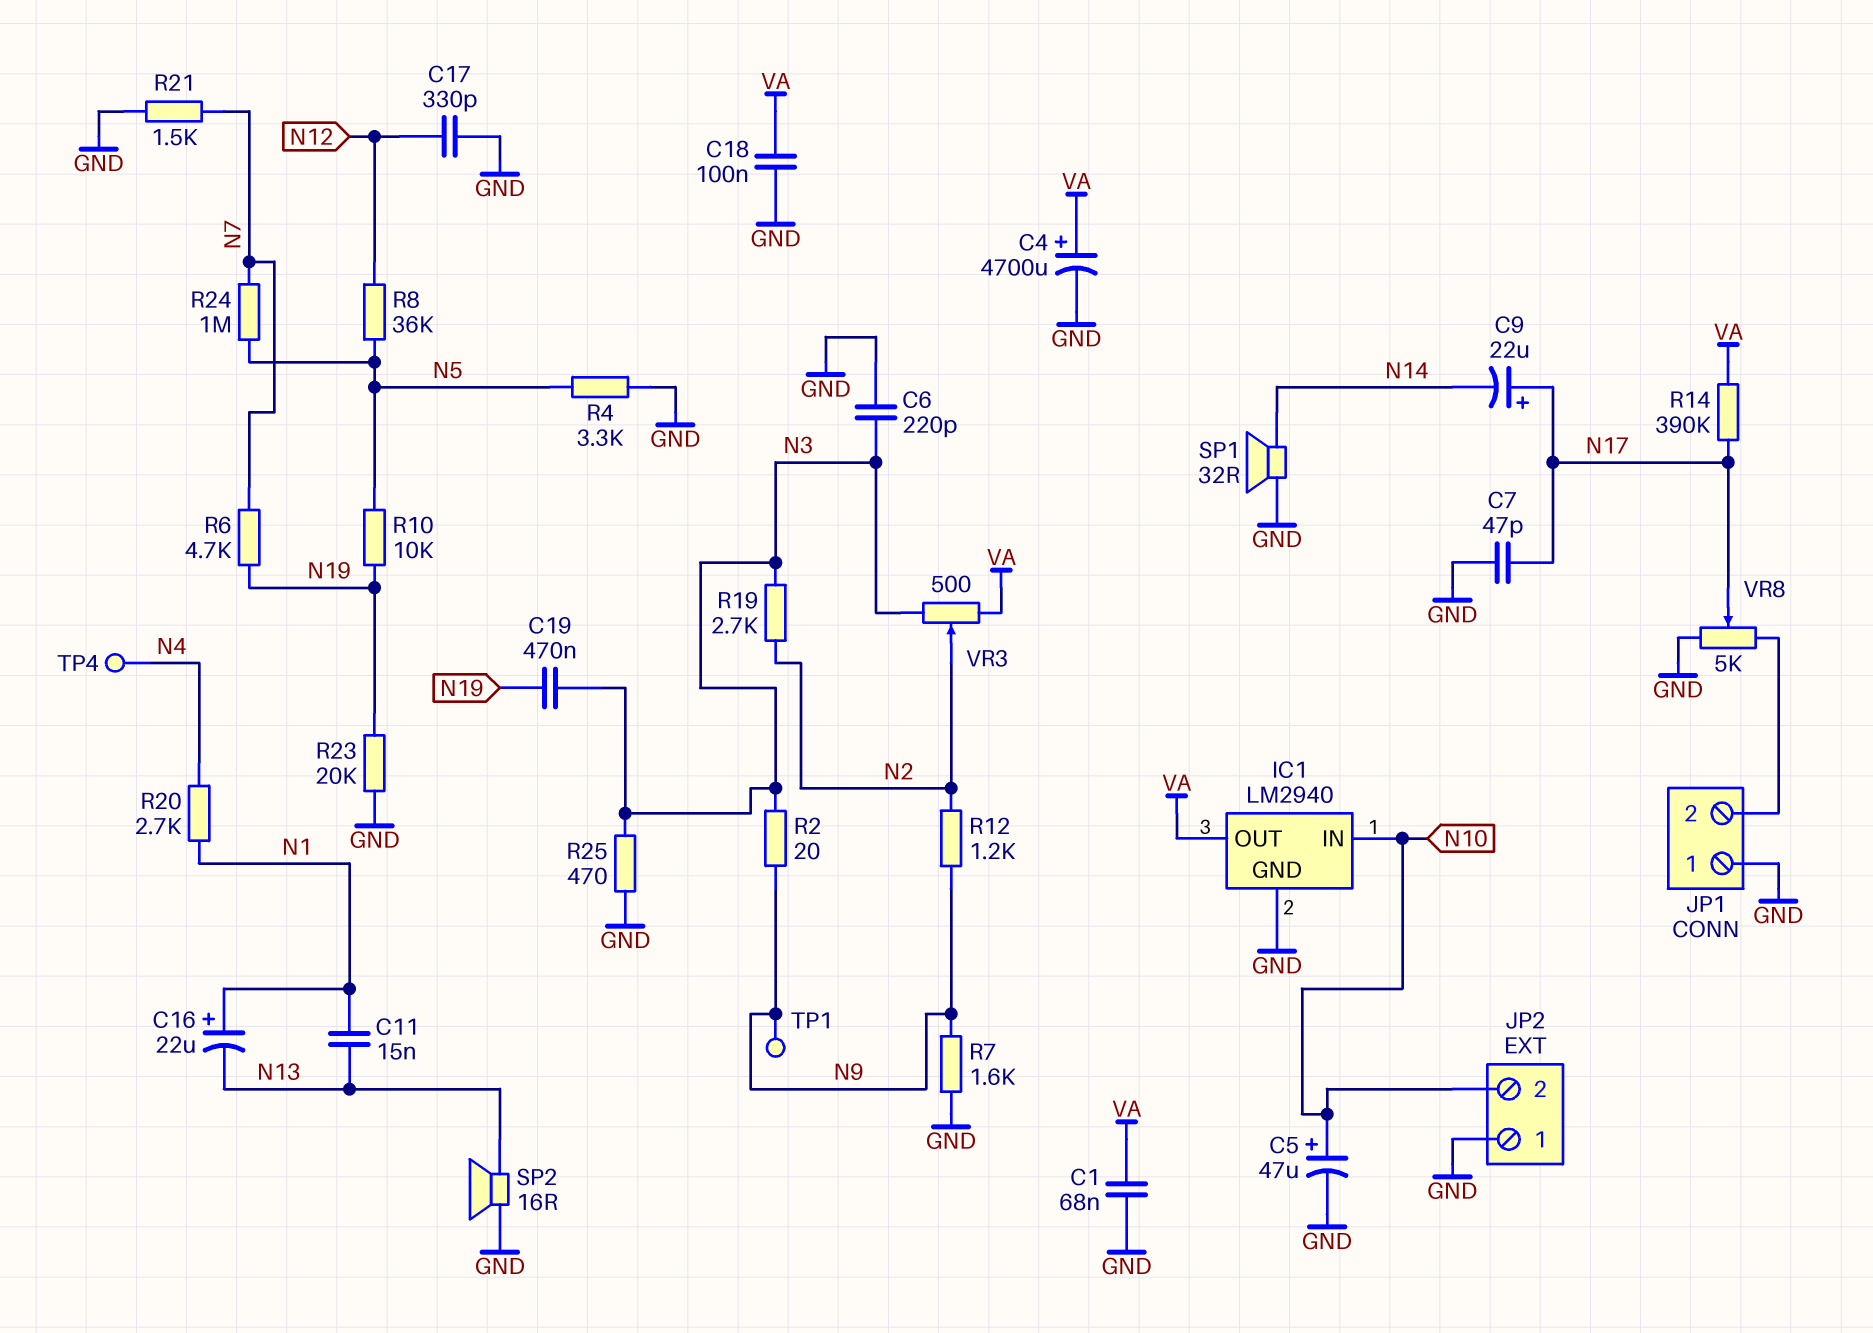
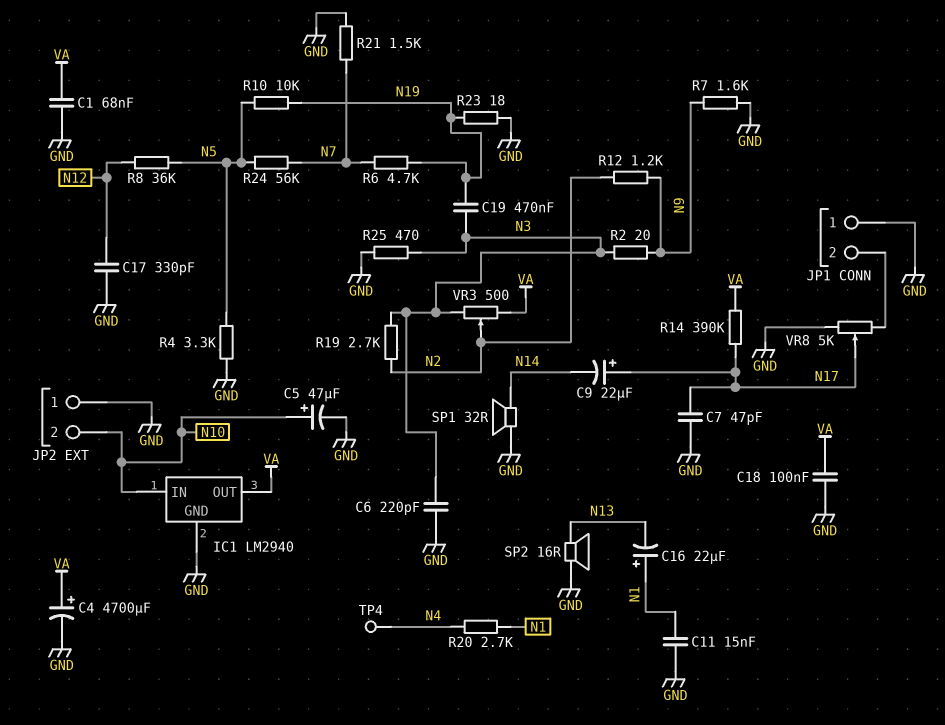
C11: 15nF (N1, N13) -> 15nF (GND, N1)
R23: 20k (GND, N19) -> 18 (GND, N19)
R24: 1M (N5, N7) -> 56k (N5, N7)
TP1: test point (N9) -> none

